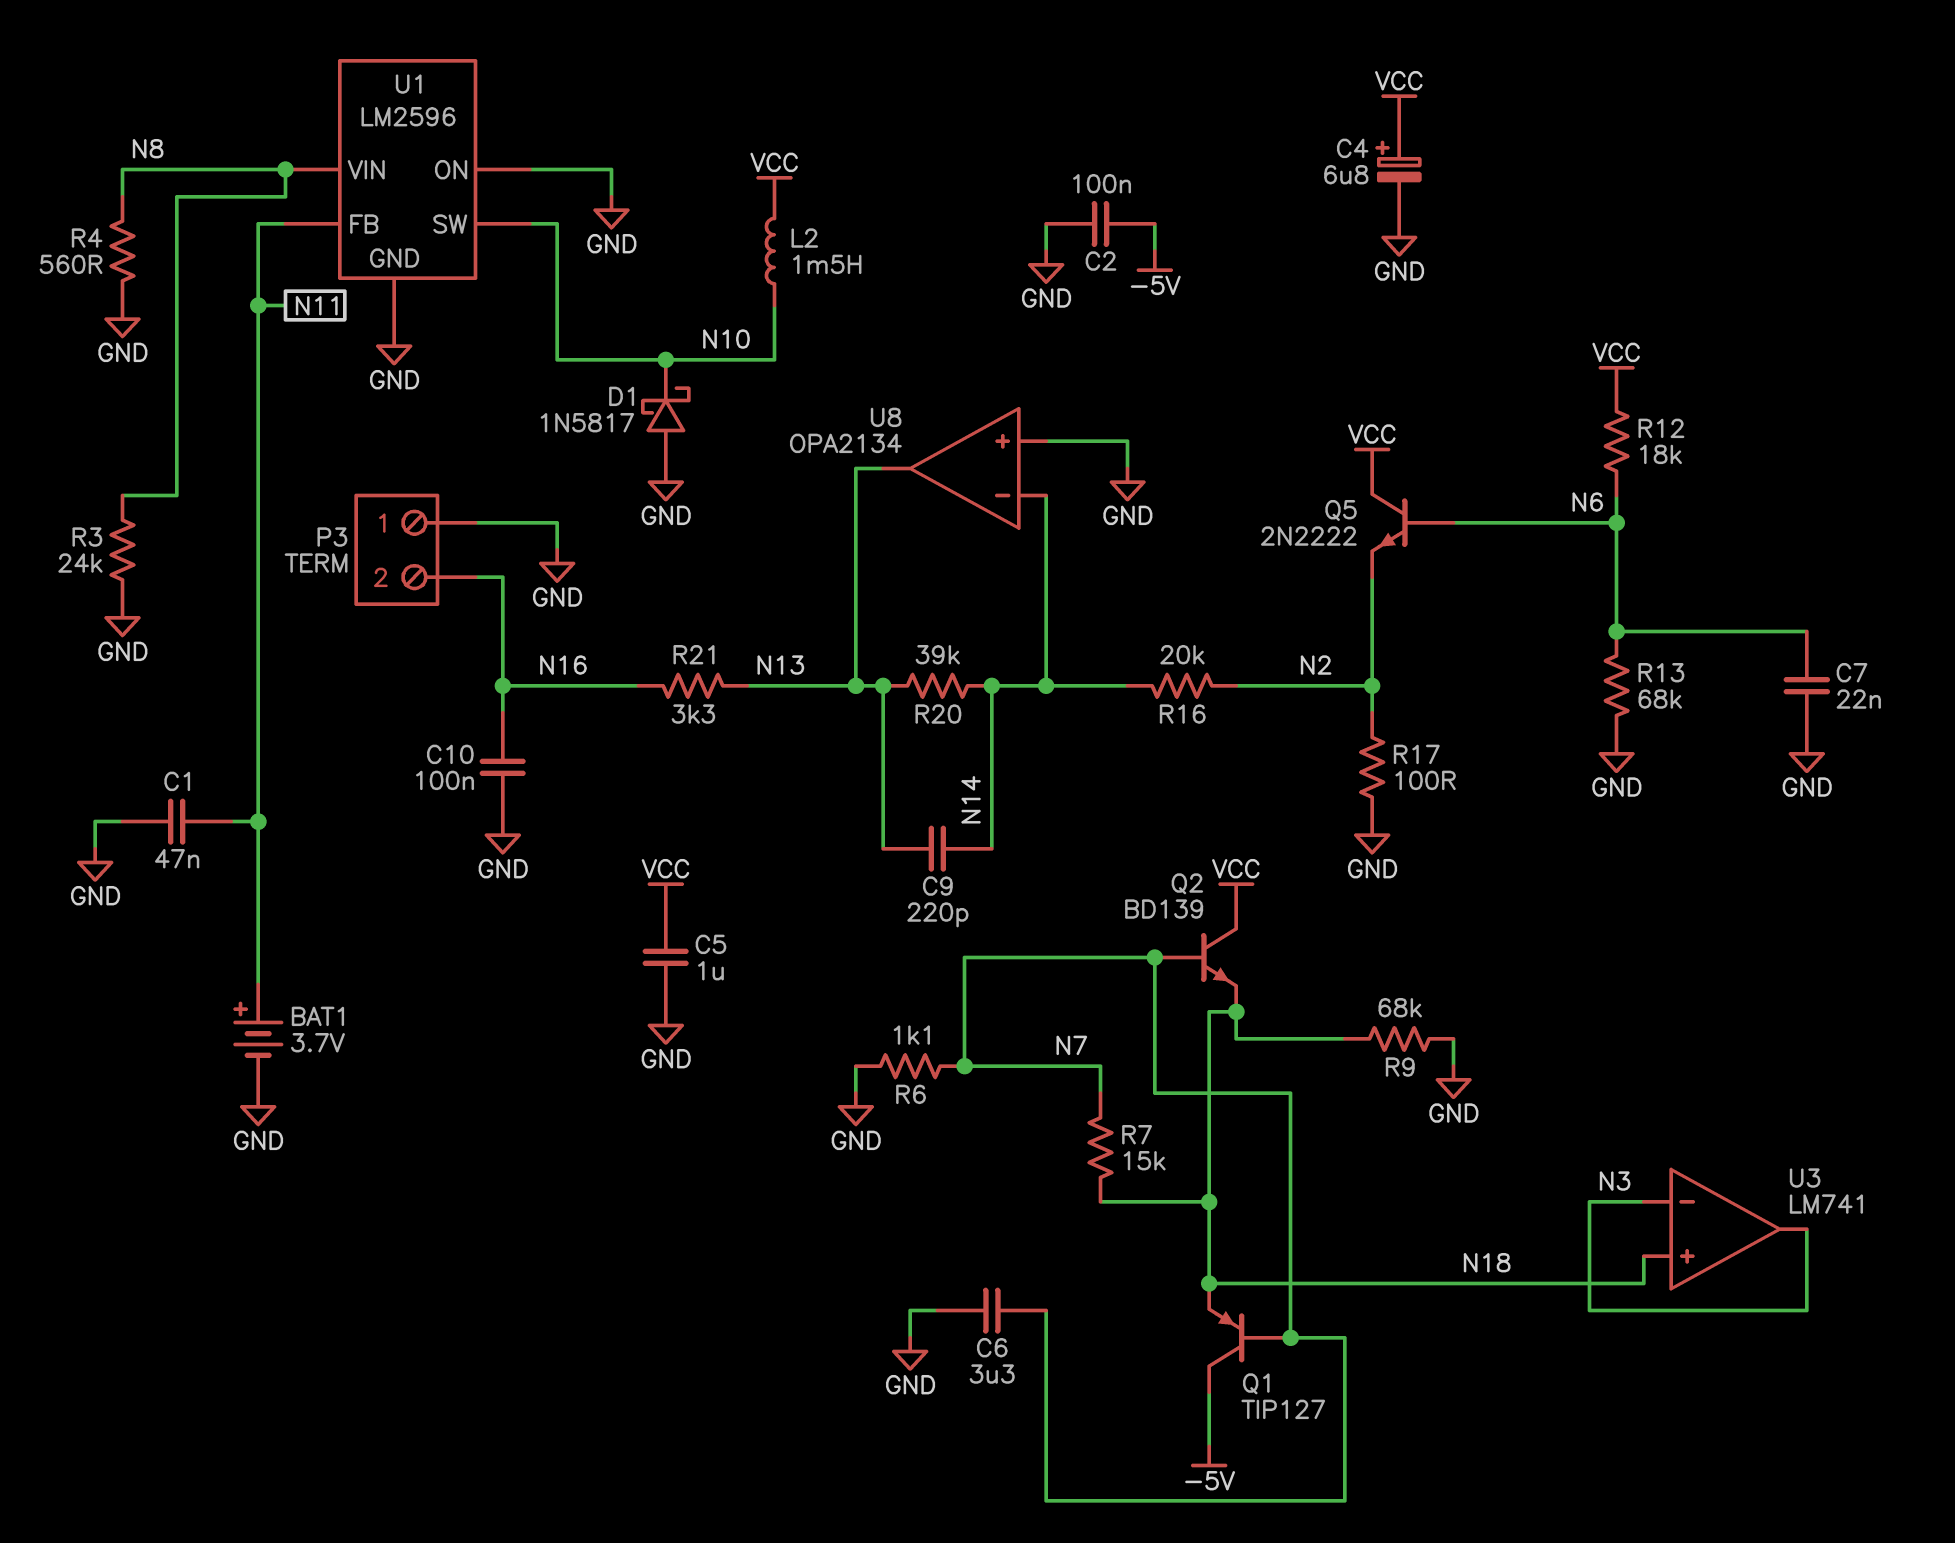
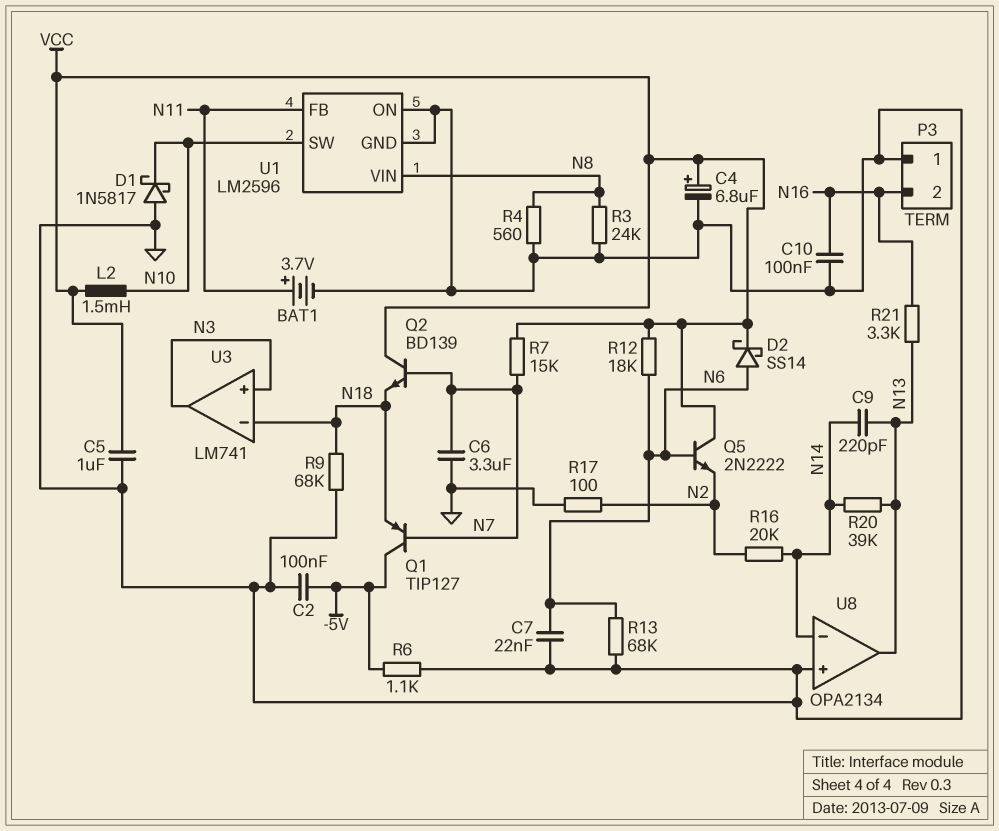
C1: 47nF (GND, N11) -> none
D2: none -> schottky SS14 (A N6, K VCC)
R6: 1.1k (GND, N7) -> 1.1k (-5V, GND)
R7: 15k (N7, N18) -> 15k (N7, VCC)
U3 pin in+: N18 -> N3
U3 pin in-: N3 -> N18

